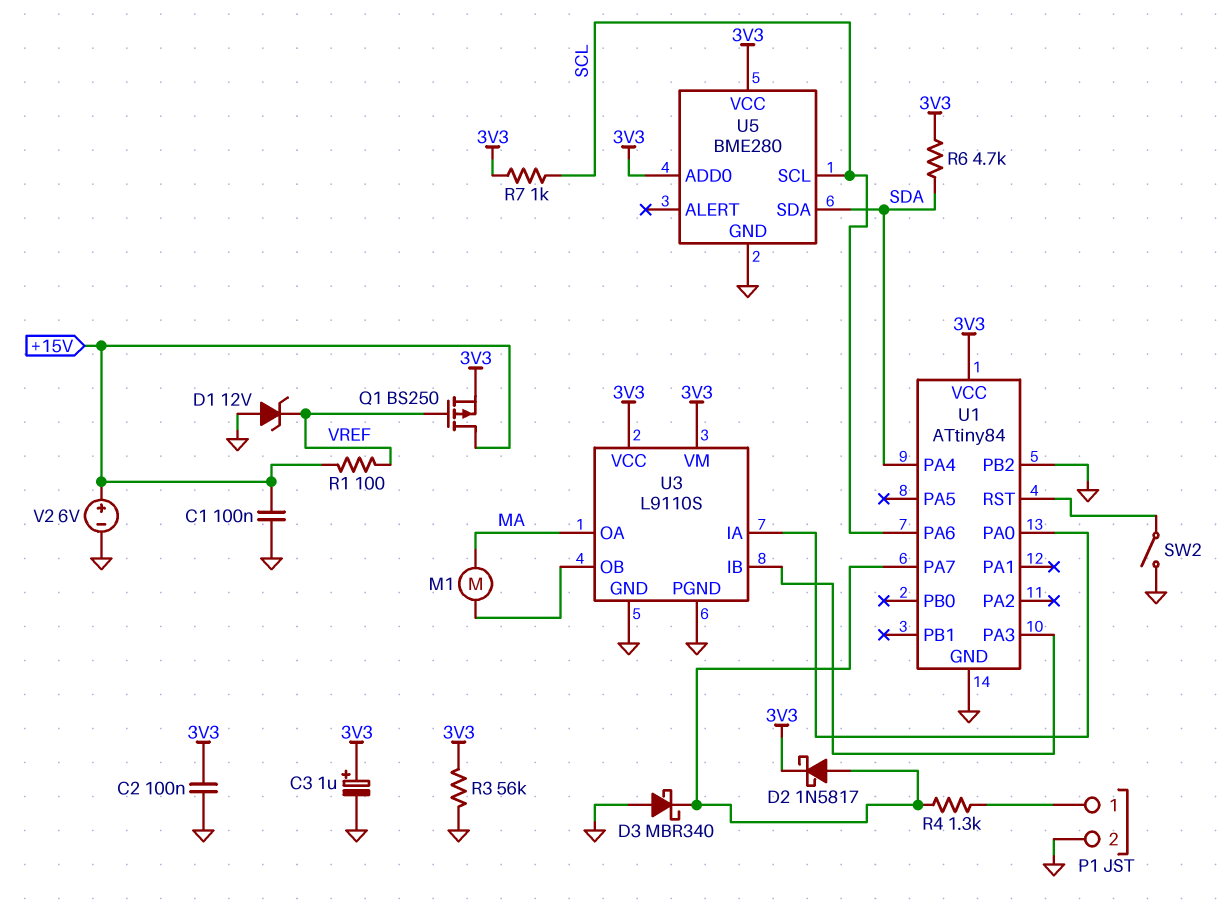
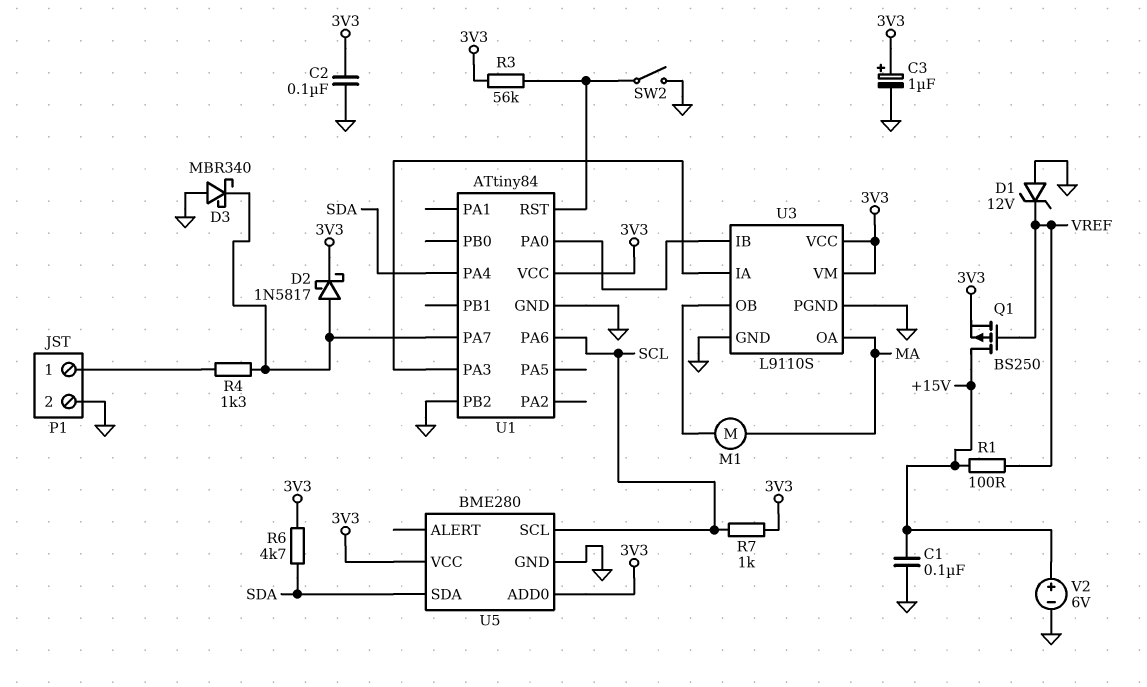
R3: 56k (3V3, GND) -> 56k (3V3, U1/RST)
U3 pin IA: U1/PA0 -> U1/PA3
U3 pin IB: U1/PA3 -> U1/PA0

